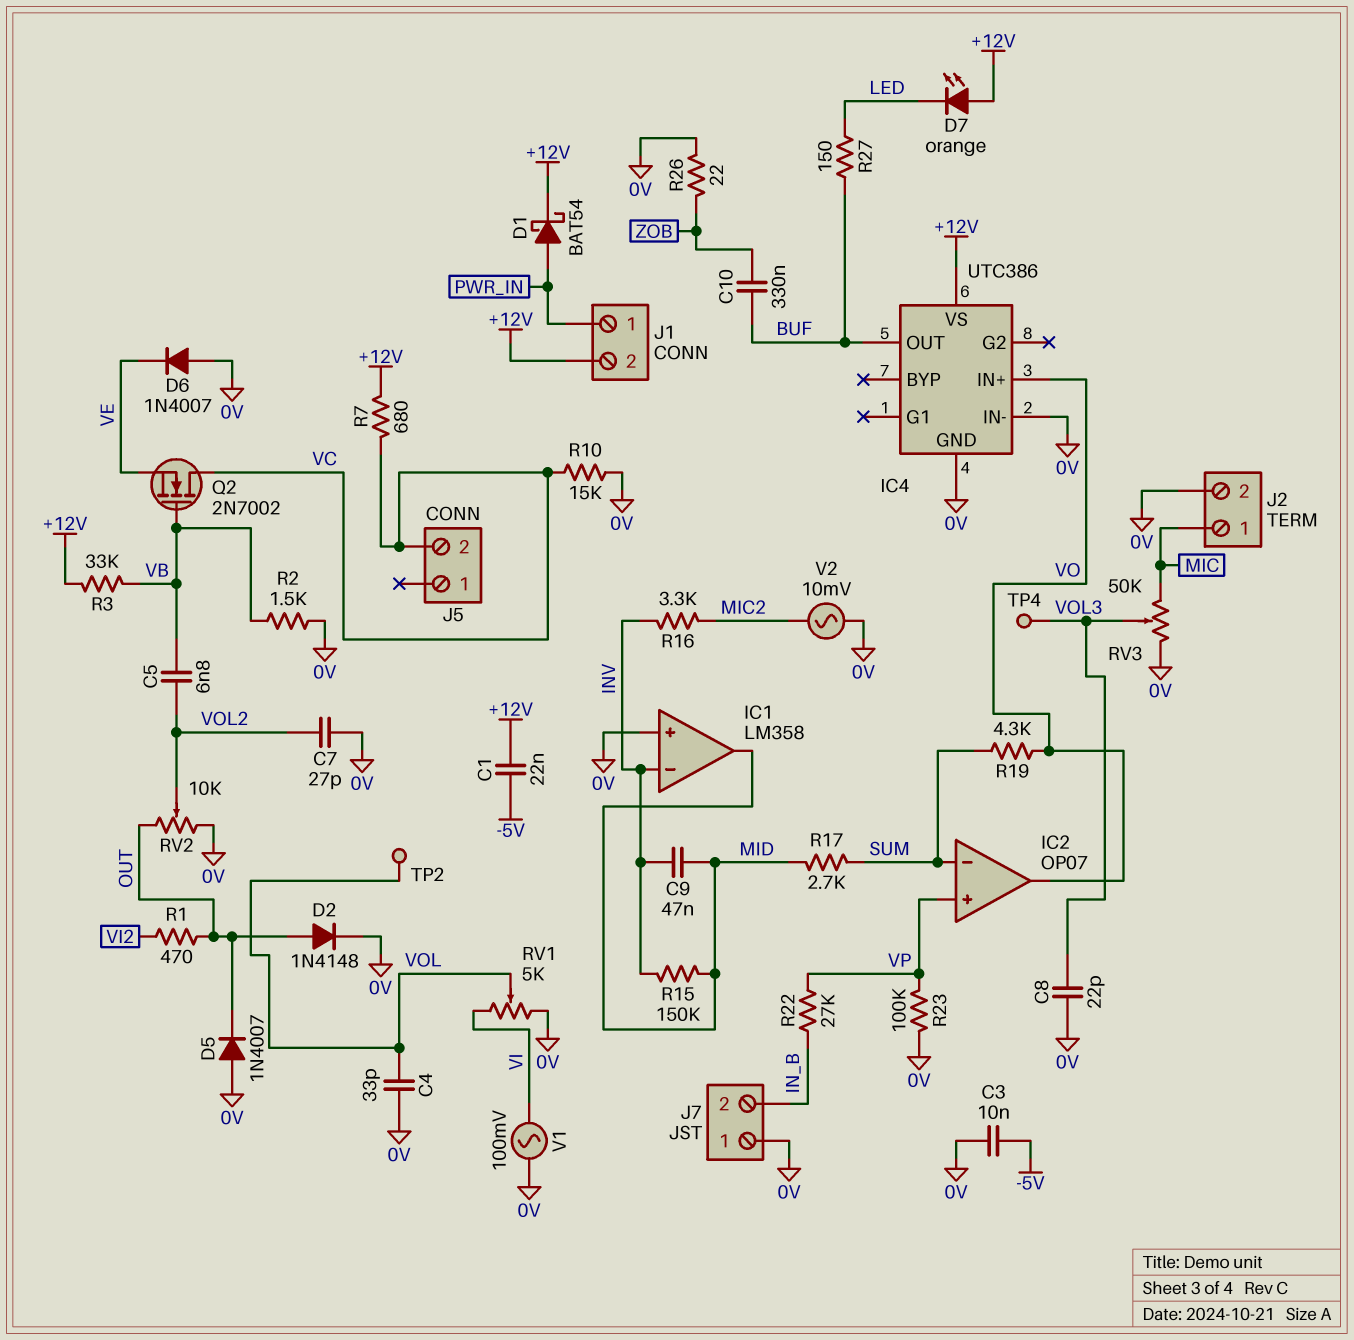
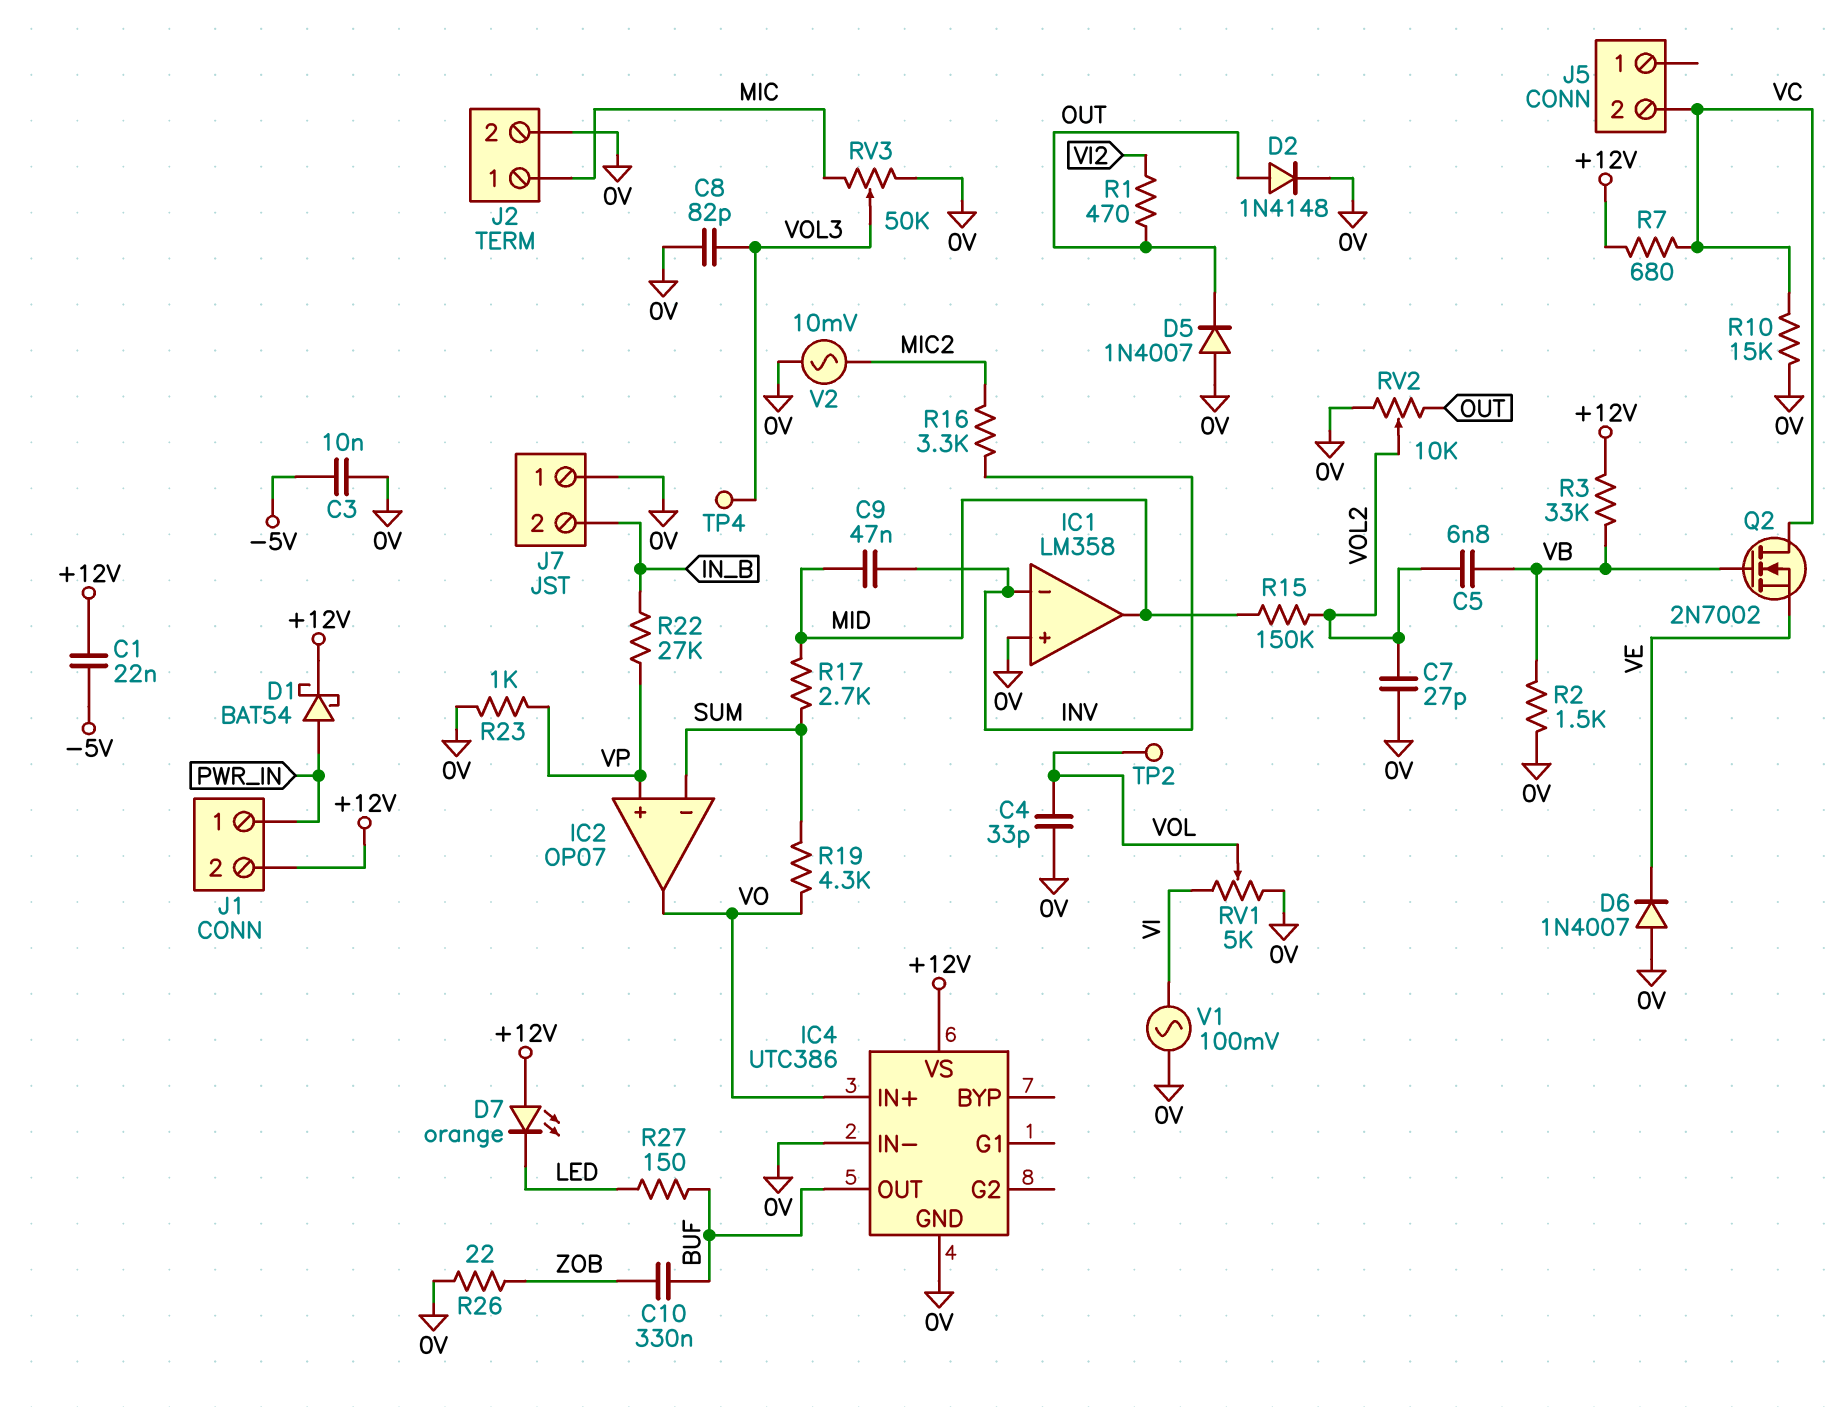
C8: 22pF (0V, VOL3) -> 82pF (0V, VOL3)
R15: 150k (INV, MID) -> 150k (MID, VOL2)
R23: 100k (0V, VP) -> 1k (0V, VP)

